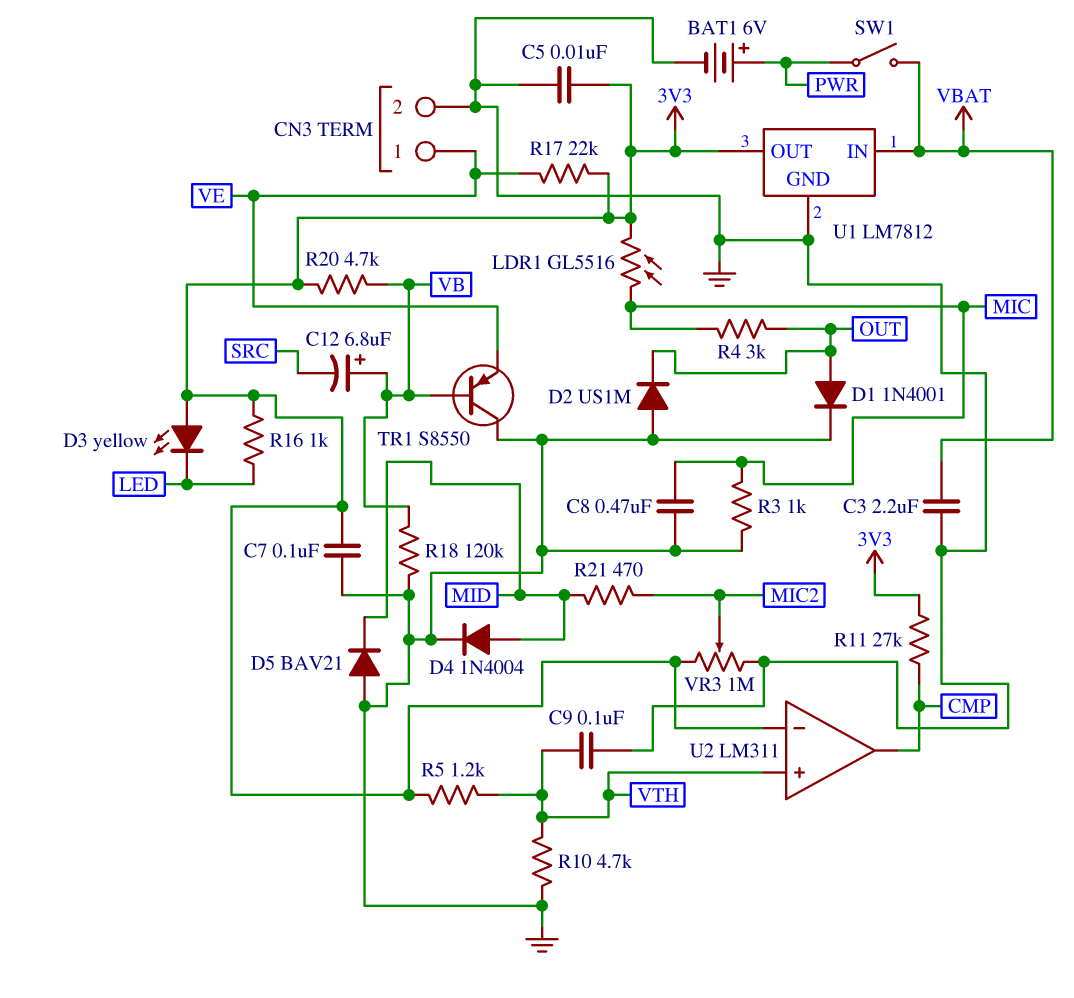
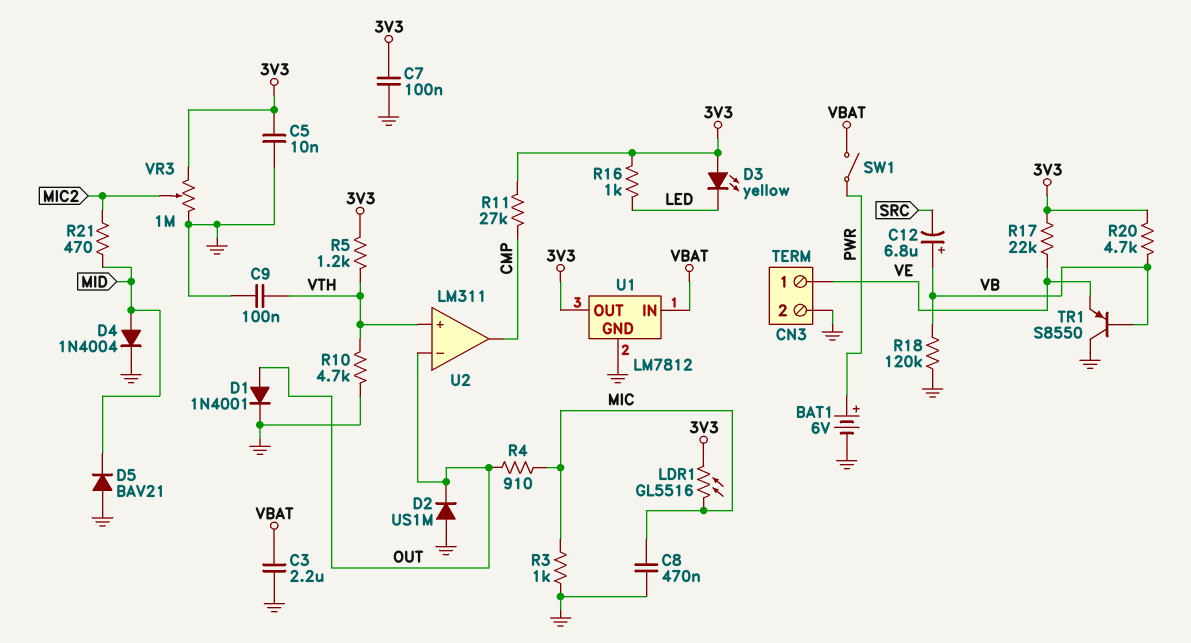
R4: 3k (MIC, OUT) -> 910 (MIC, OUT)
U2 pin in-: 3V3 -> OUT

